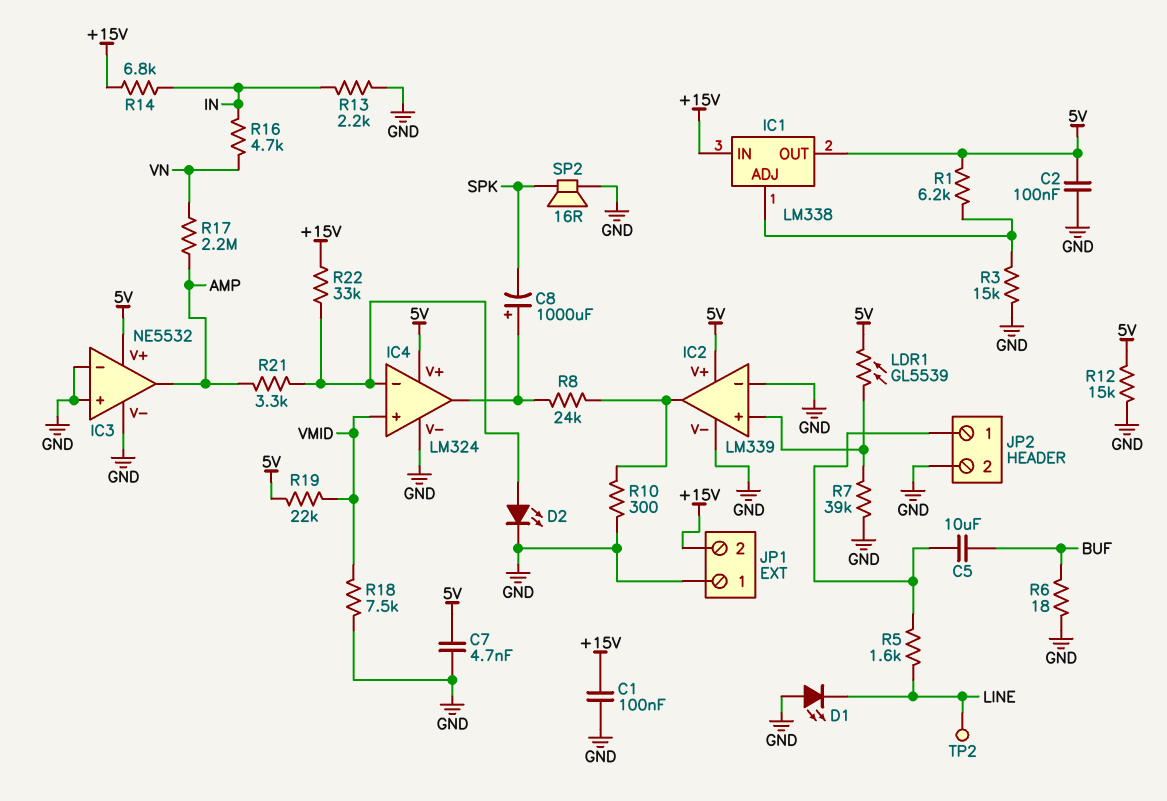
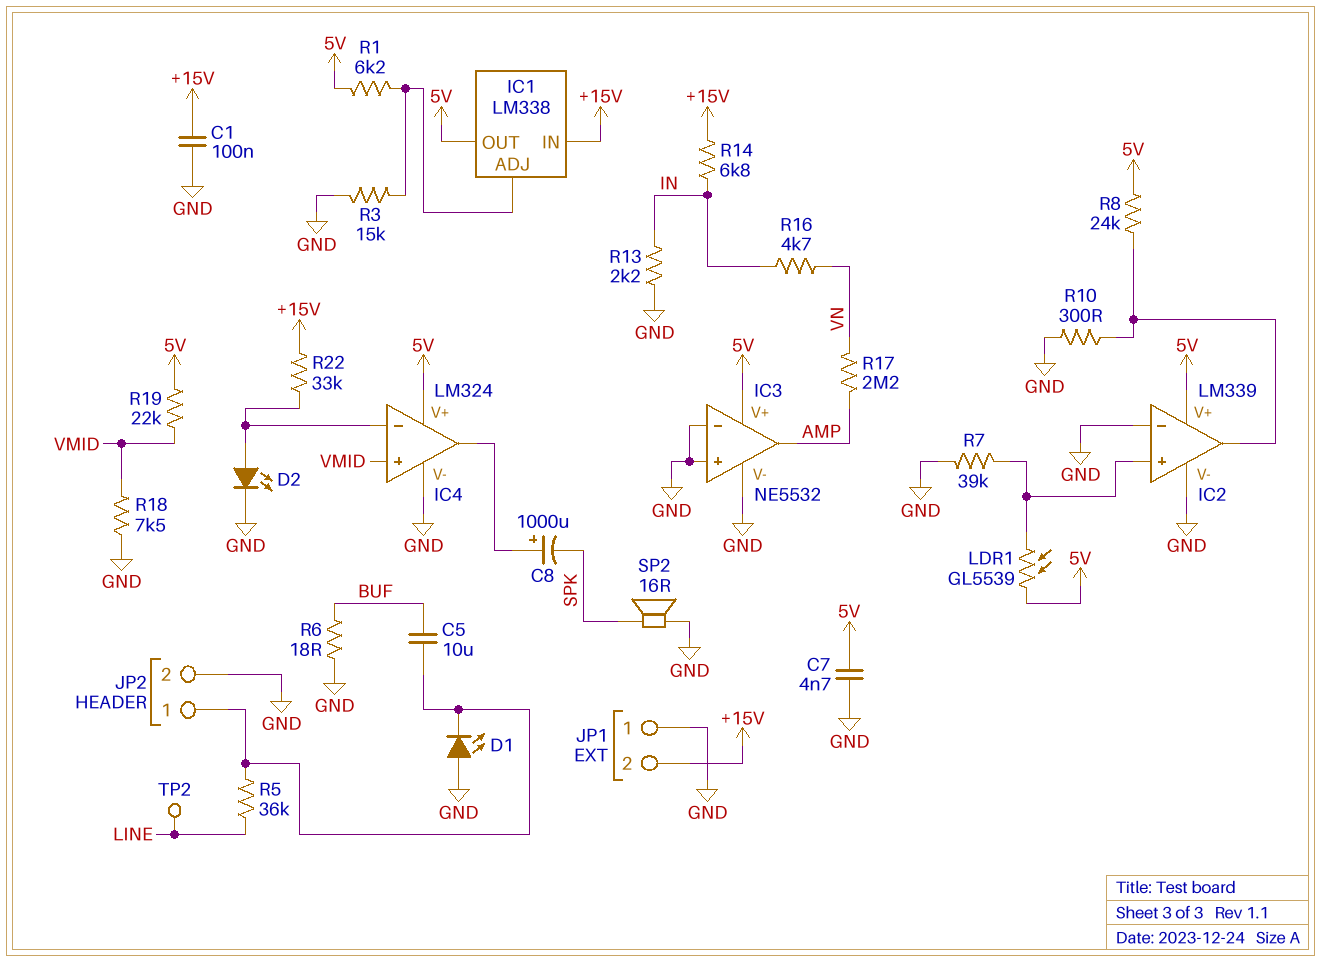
C2: 100nF (5V, GND) -> none
D1: LED (A GND, K LINE) -> LED (A GND, K JP2/1)
R5: 1.6k (JP2/1, LINE) -> 36k (JP2/1, LINE)
R8: 24k (IC2/out, IC4/out) -> 24k (5V, IC2/out)
R12: 15k (5V, GND) -> none
R21: 3.3k (AMP, IC4/in-) -> none

